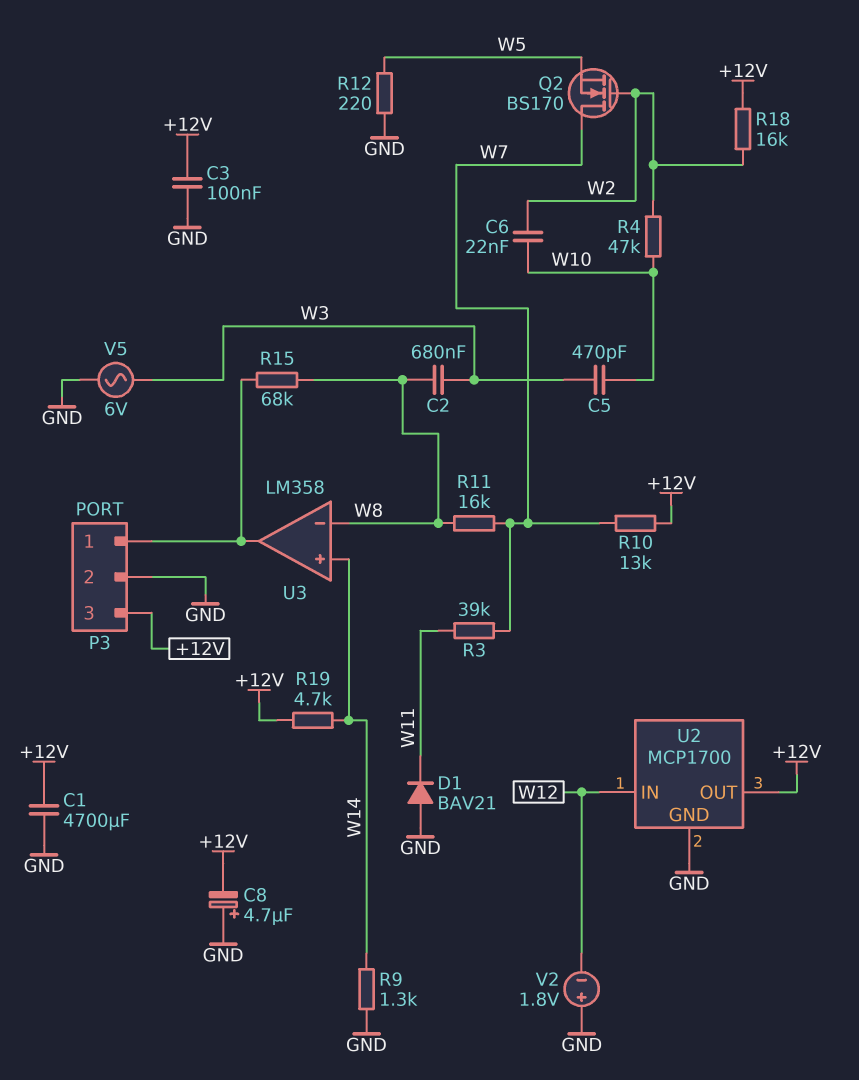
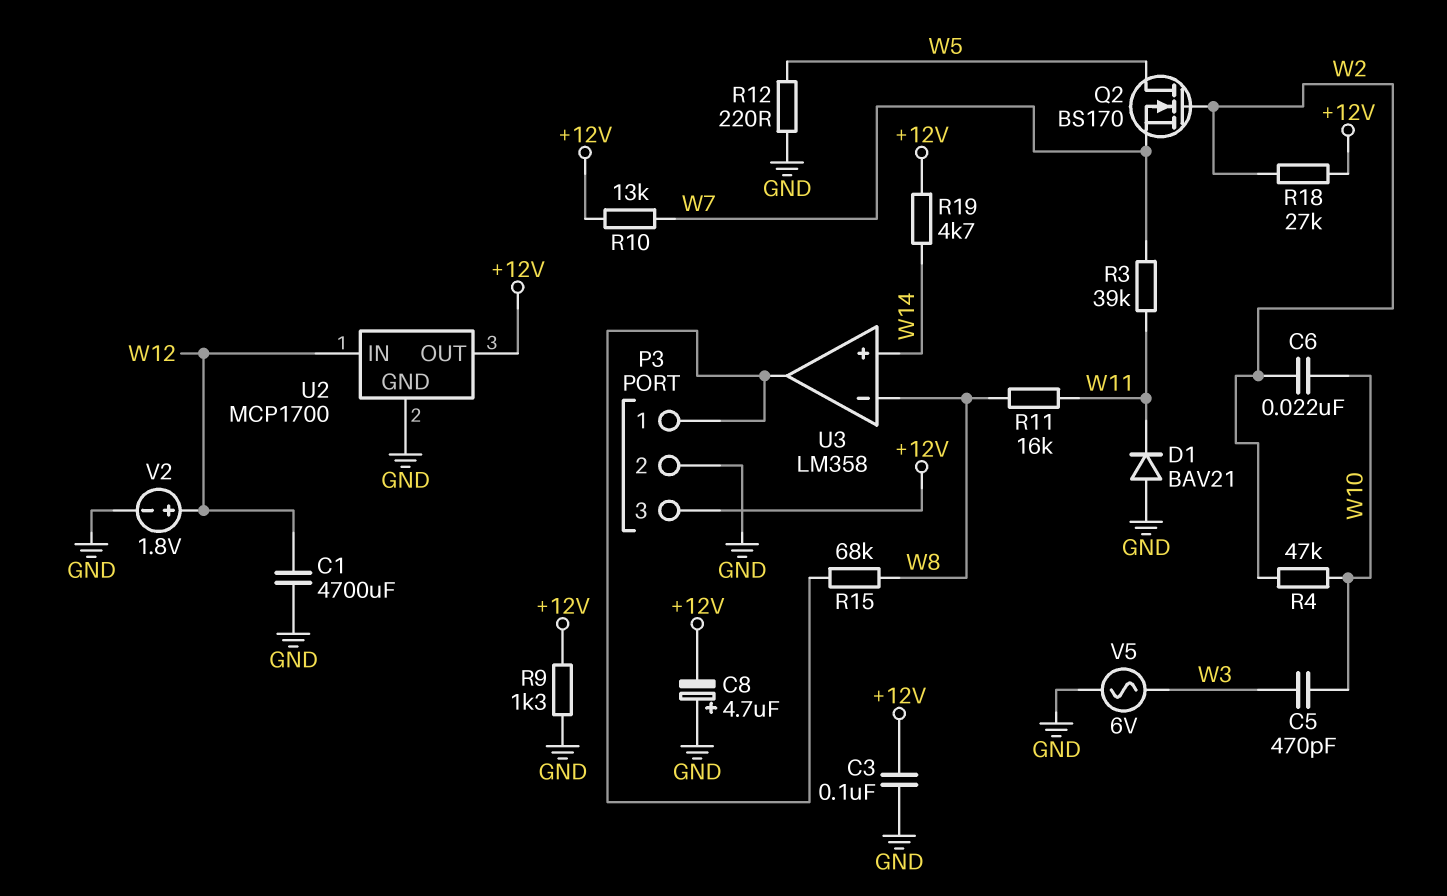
C1: 4700uF (+12V, GND) -> 4700uF (GND, W12)
C2: 680nF (W3, W8) -> none
Q2: NMOS BS170 (G W2, D W7, S W5) -> NMOS BS170 (G W2, D W5, S W7)
R9: 1.3k (GND, W14) -> 1.3k (+12V, GND)
R11: 16k (W7, W8) -> 16k (W8, W11)
R18: 16k (+12V, W2) -> 27k (+12V, W2)
V2: 1.8V (plus GND, minus W12) -> 1.8V (plus W12, minus GND)

